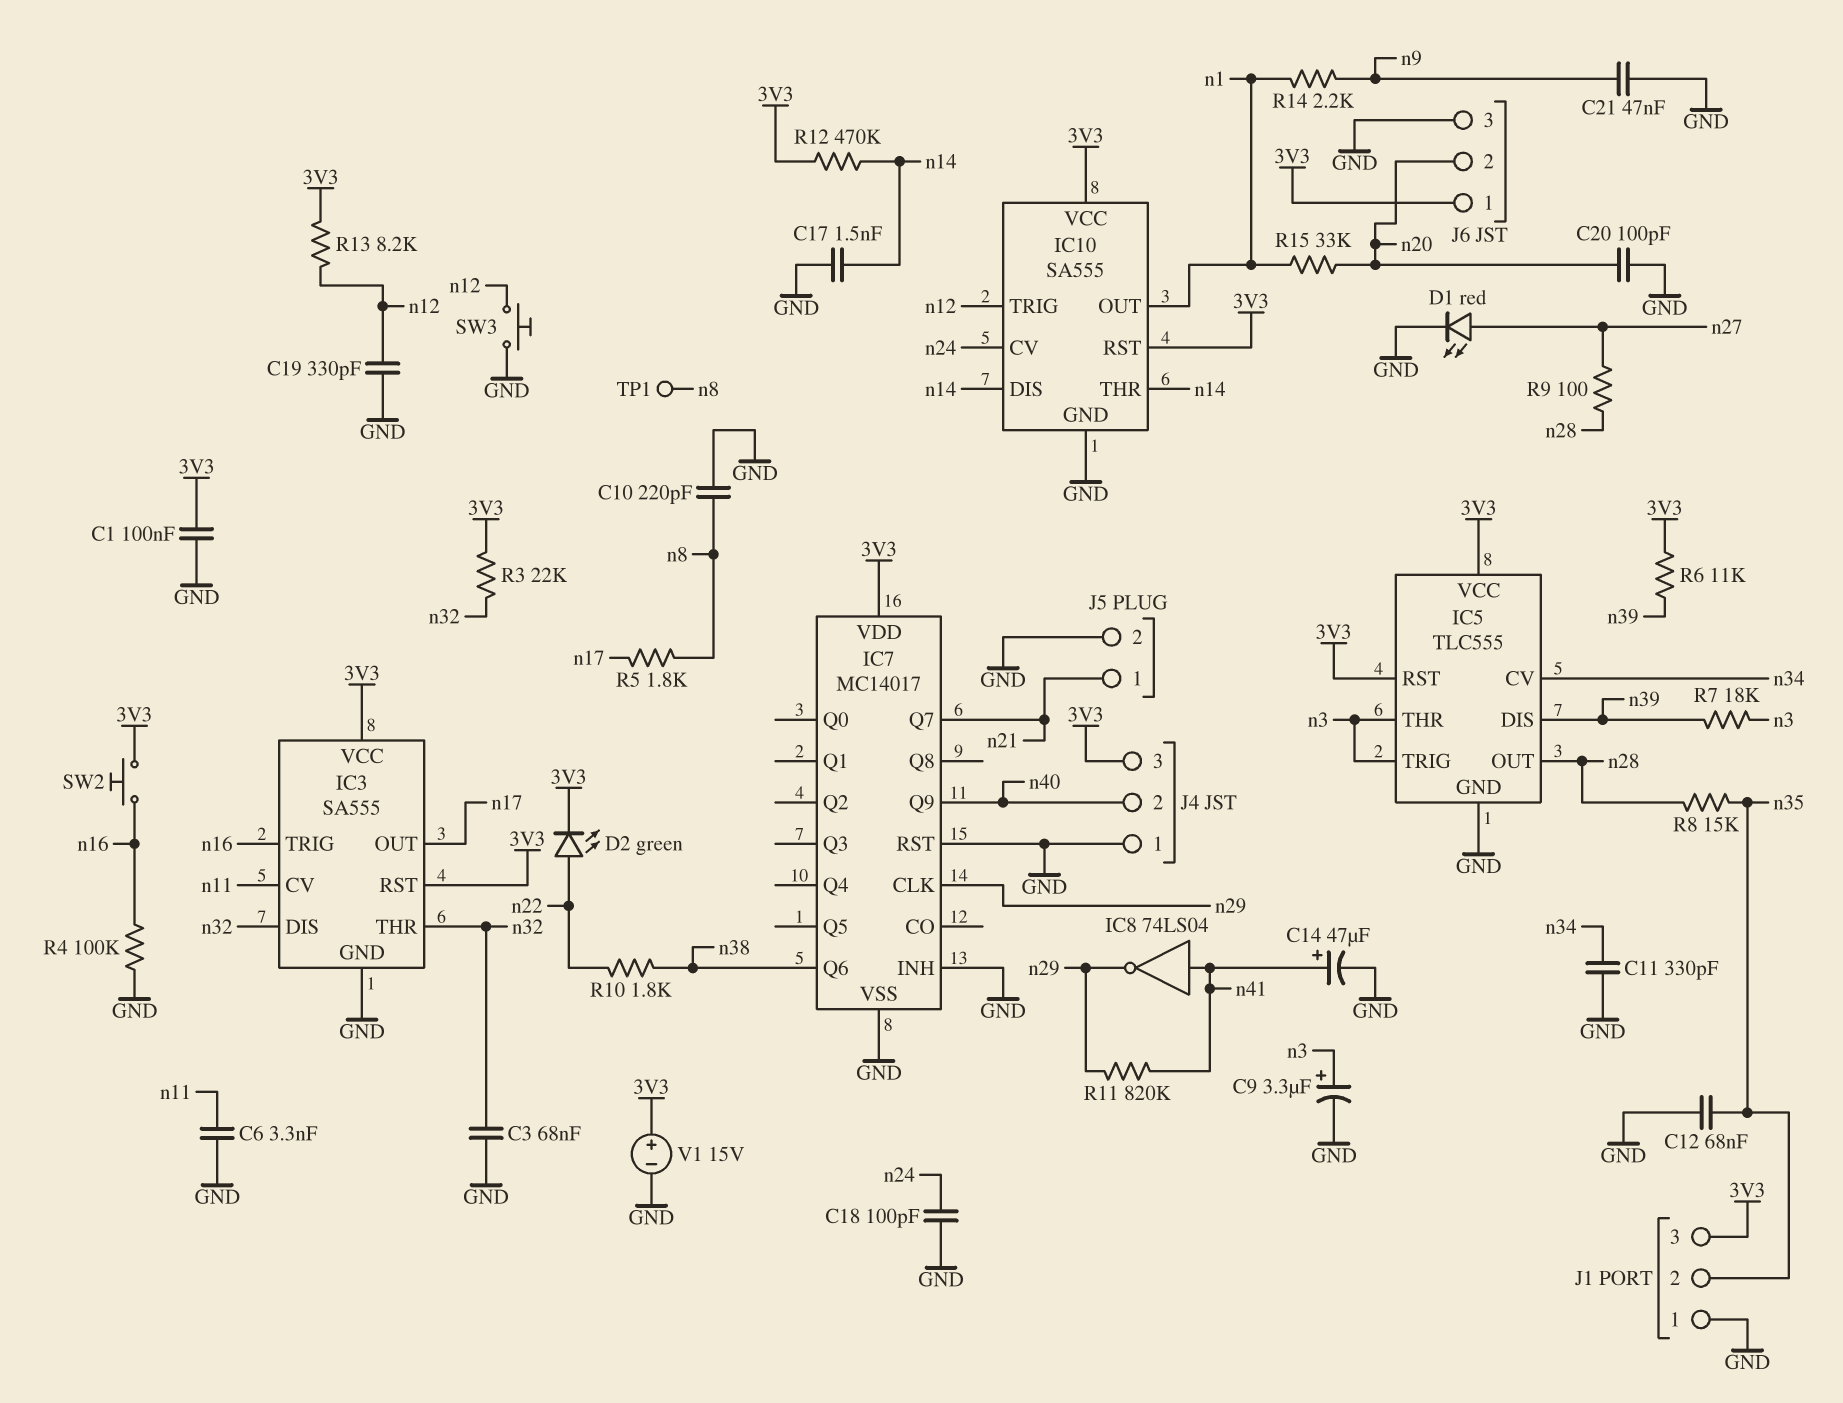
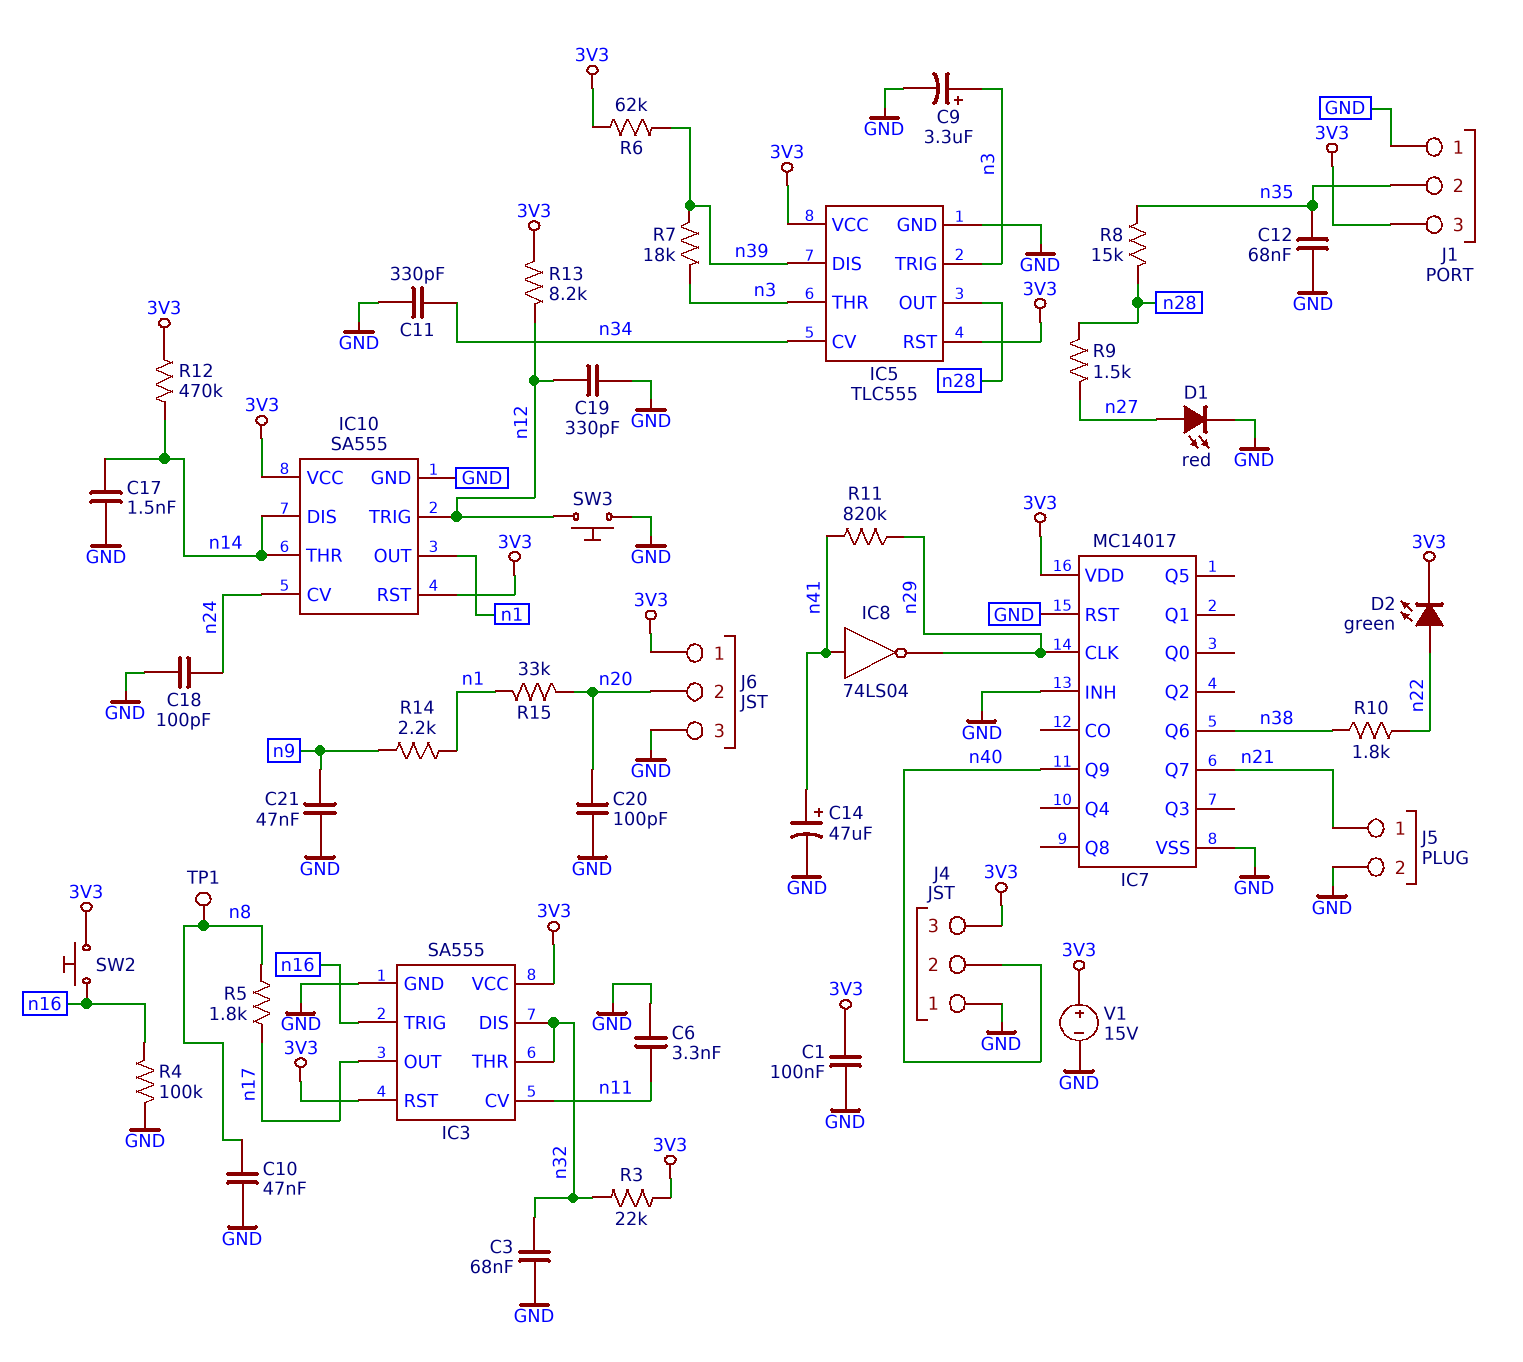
C10: 220pF (GND, n8) -> 47nF (GND, n8)
R6: 11k (3V3, n39) -> 62k (3V3, n39)
R9: 100 (n27, n28) -> 1.5k (n27, n28)

